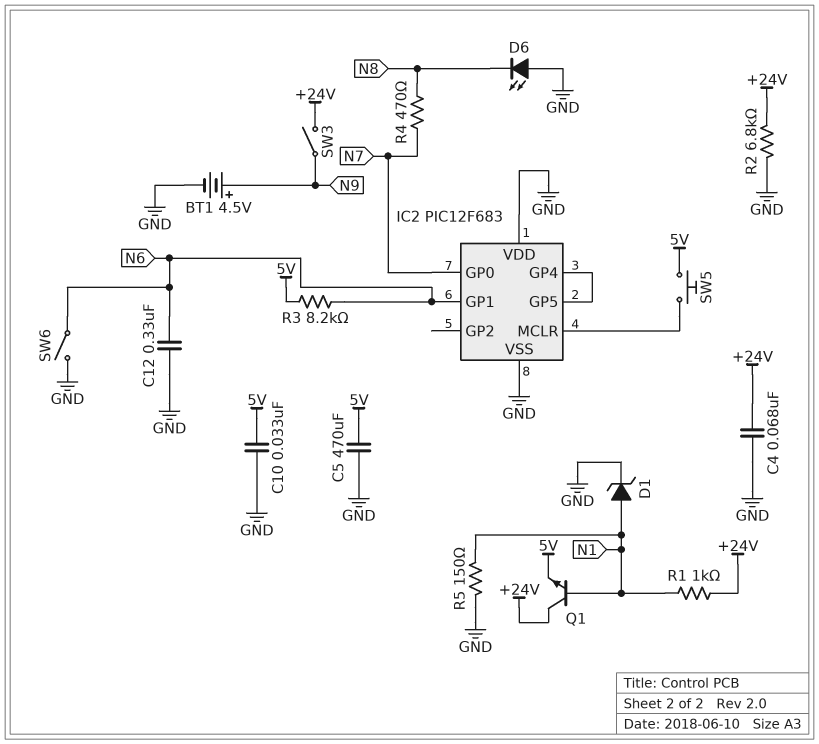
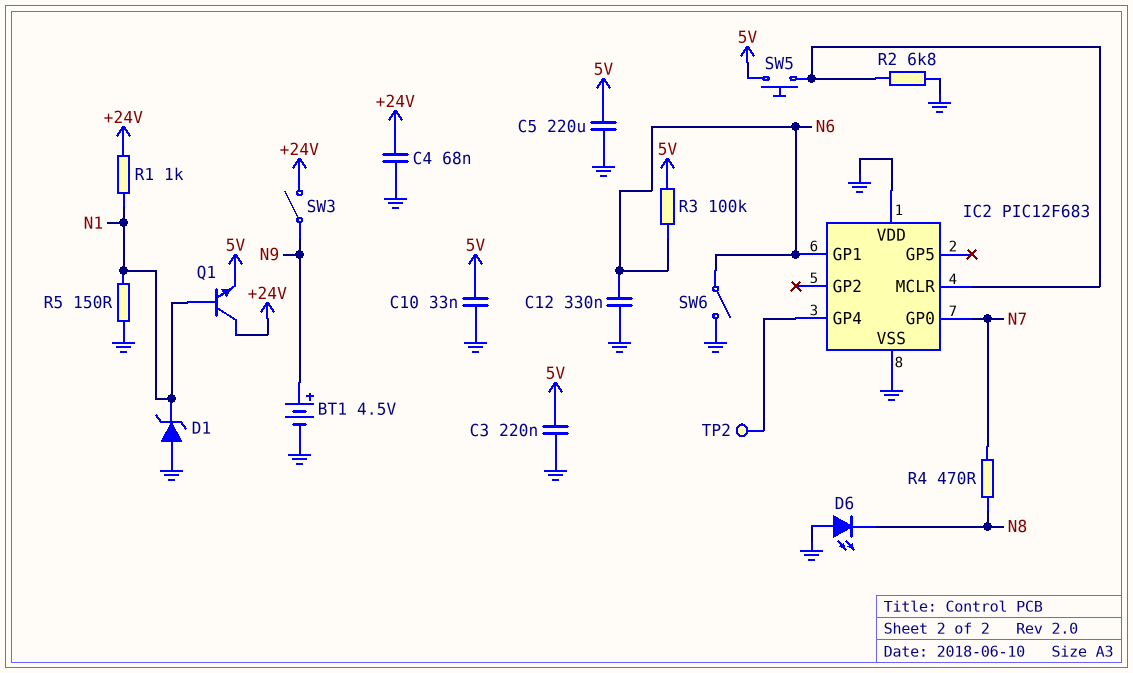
C3: none -> 220nF (5V, GND)
C5: 470uF (5V, GND) -> 220uF (5V, GND)
D1: zener (A N1, K GND) -> zener (A GND, K N1)
IC2 pin GP5: IC2/GP4 -> none
R2: 6.8k (+24V, GND) -> 6.8k (GND, IC2/MCLR)
R3: 8.2k (5V, N6) -> 100k (5V, N6)
TP2: none -> test point (IC2/GP4)

